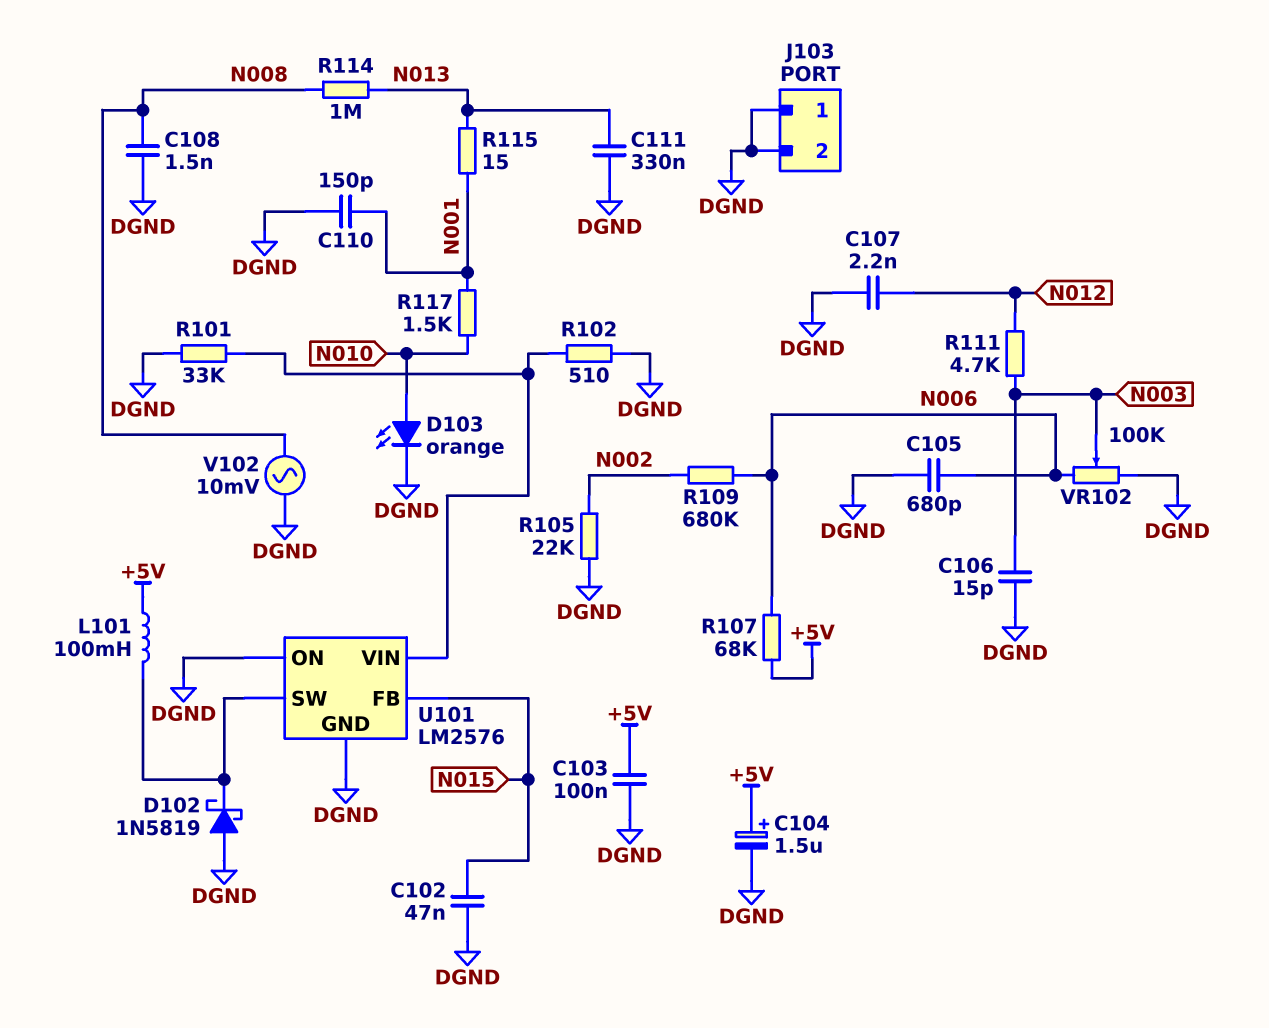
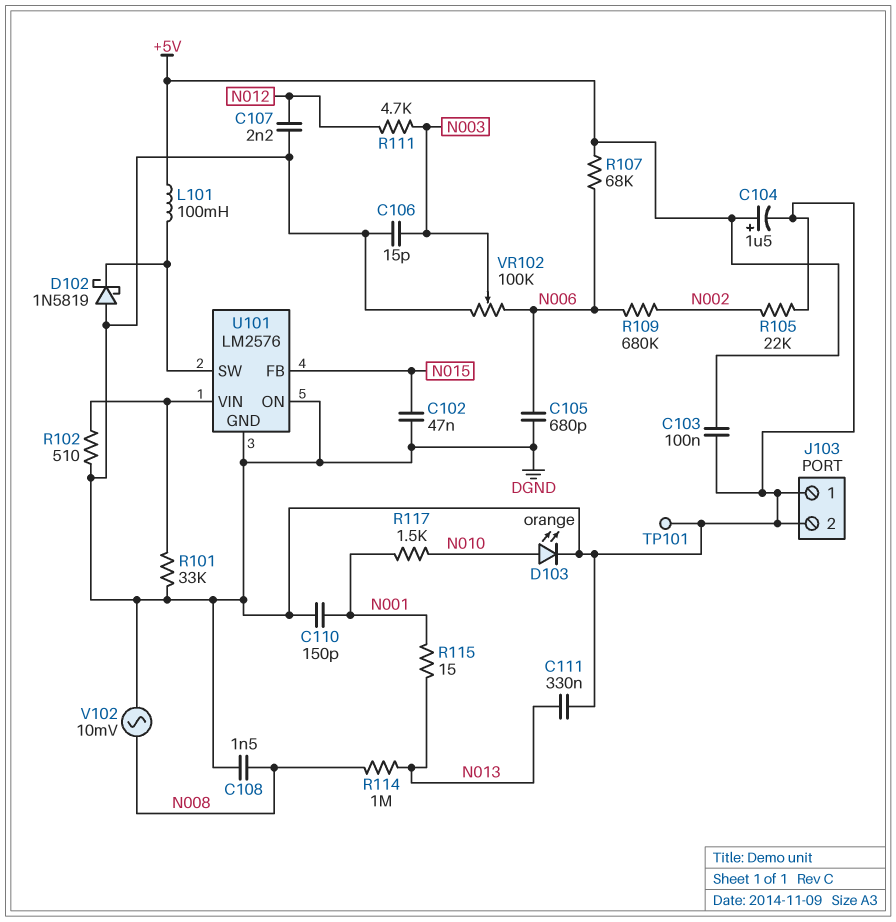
TP101: none -> test point (DGND)

